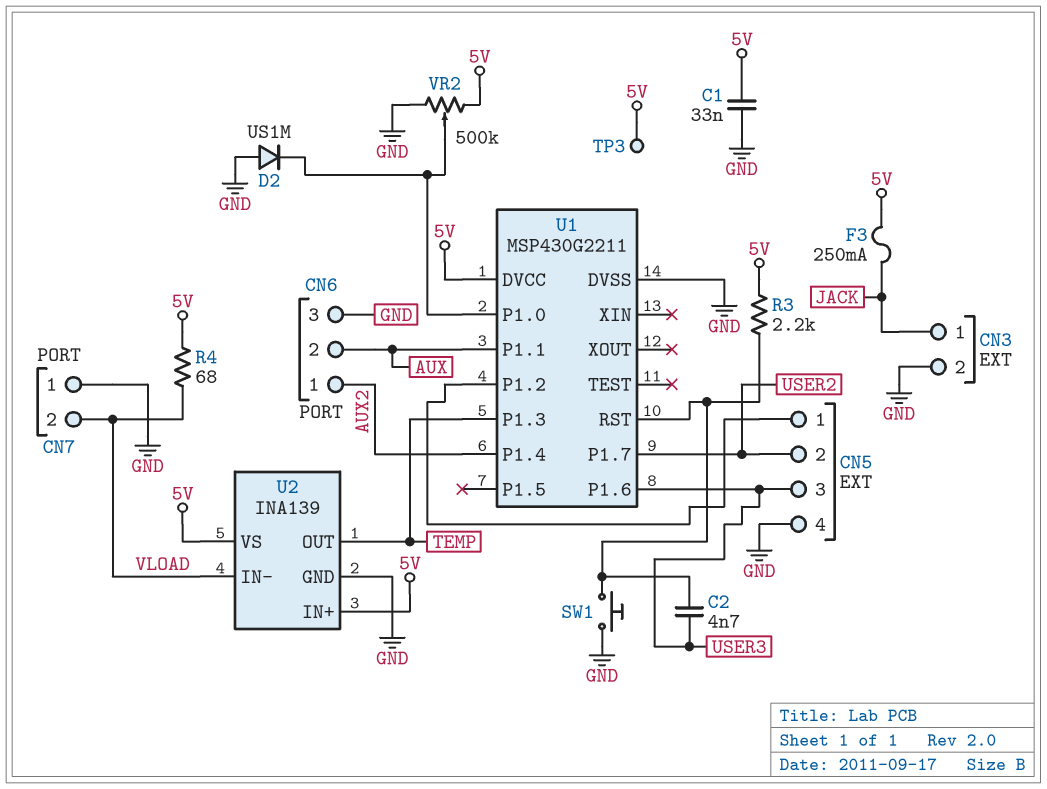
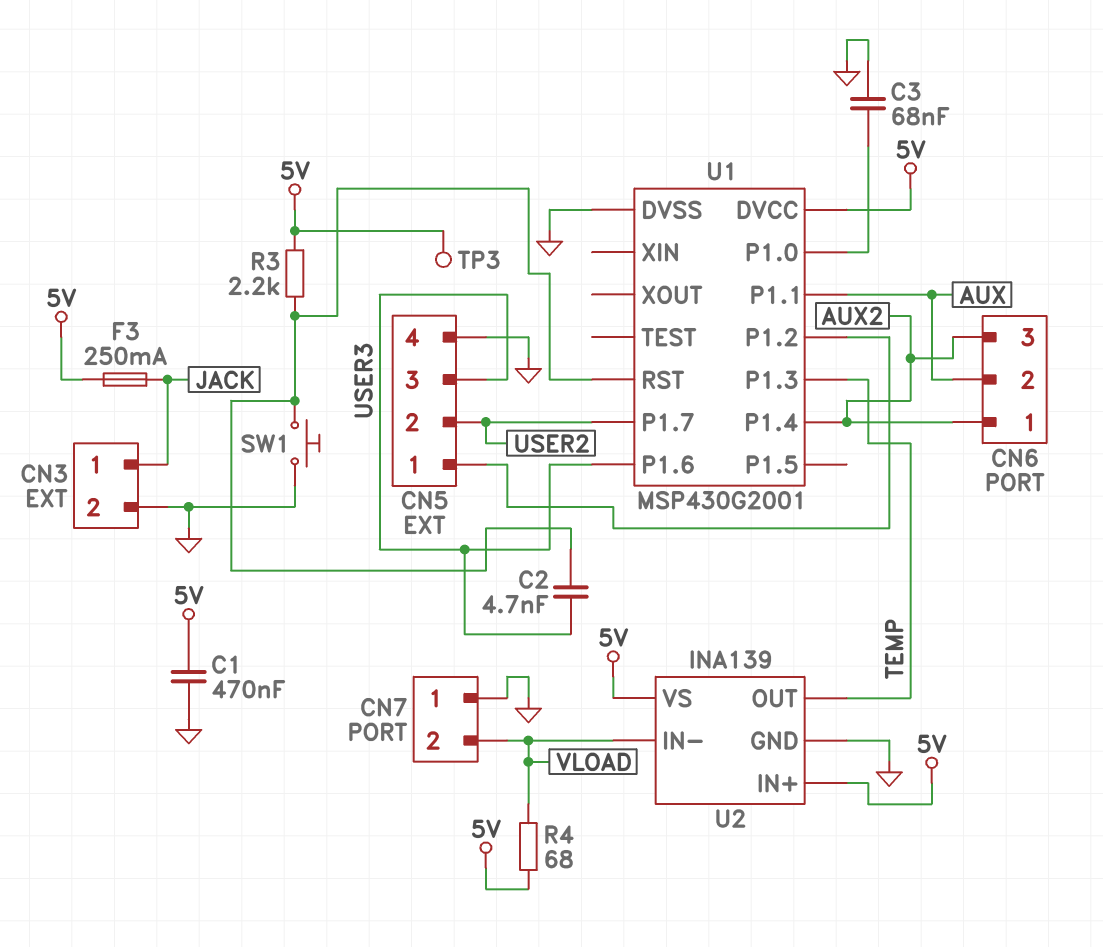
C1: 33nF (5V, GND) -> 470nF (5V, GND)
C3: none -> 68nF (GND, U1/P1.0)
CN6 pin 3: GND -> AUX2
D2: diode US1M (A GND, K U1/P1.0) -> none
U1: MSP430G2211 -> MSP430G2001
VR2: 500k (5V, GND, wiper U1/P1.0) -> none

